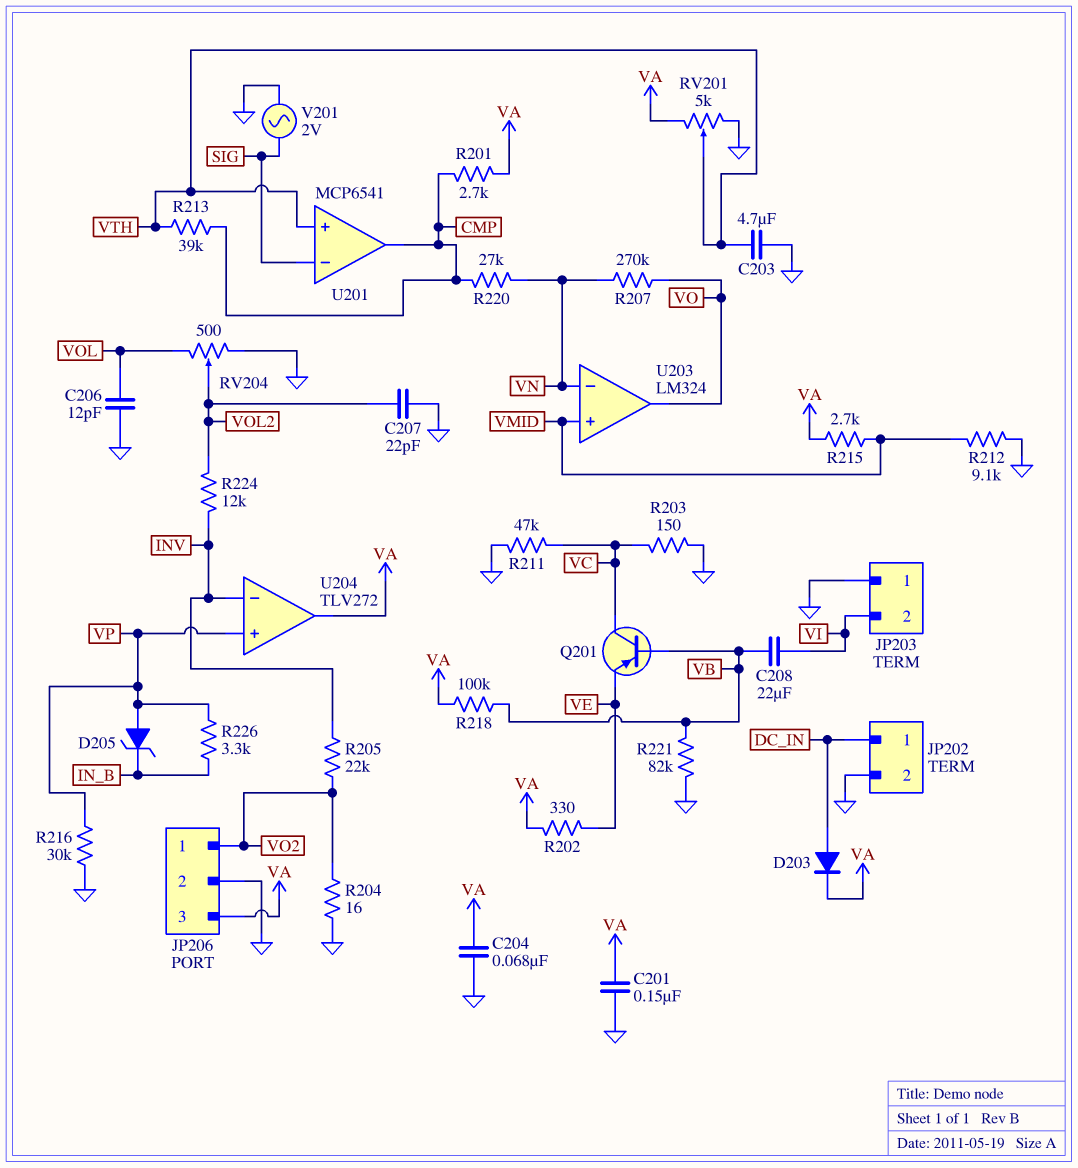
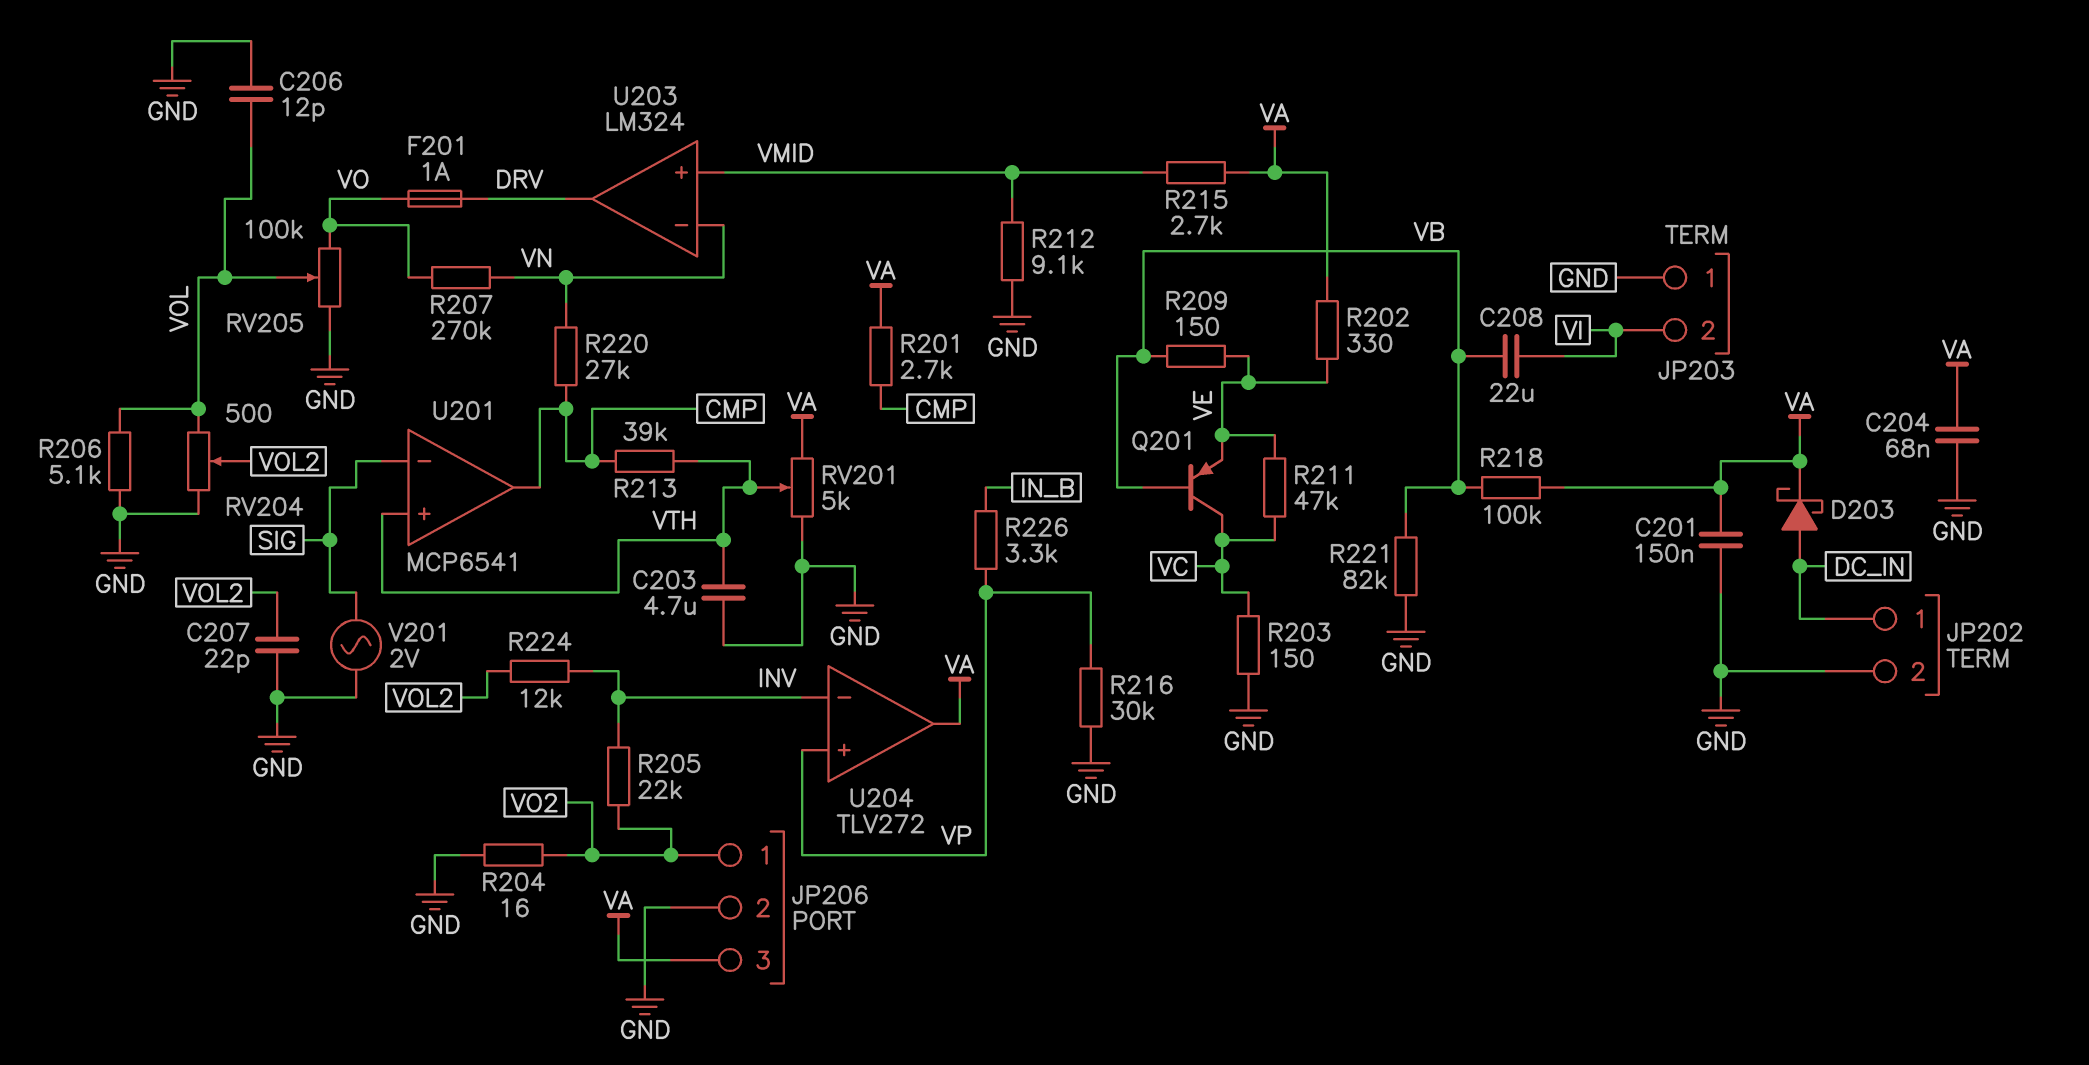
D203: diode (A DC_IN, K VA) -> schottky (A DC_IN, K VA)
D205: zener (A VP, K IN_B) -> none
F201: none -> 1A (DRV, VO)
R206: none -> 5.1k (GND, VOL)
R209: none -> 150 (VB, VE)
R211: 47k (GND, VC) -> 47k (VC, VE)
RV205: none -> 100k (GND, VO, wiper VOL)
U203 pin out: VO -> DRV

